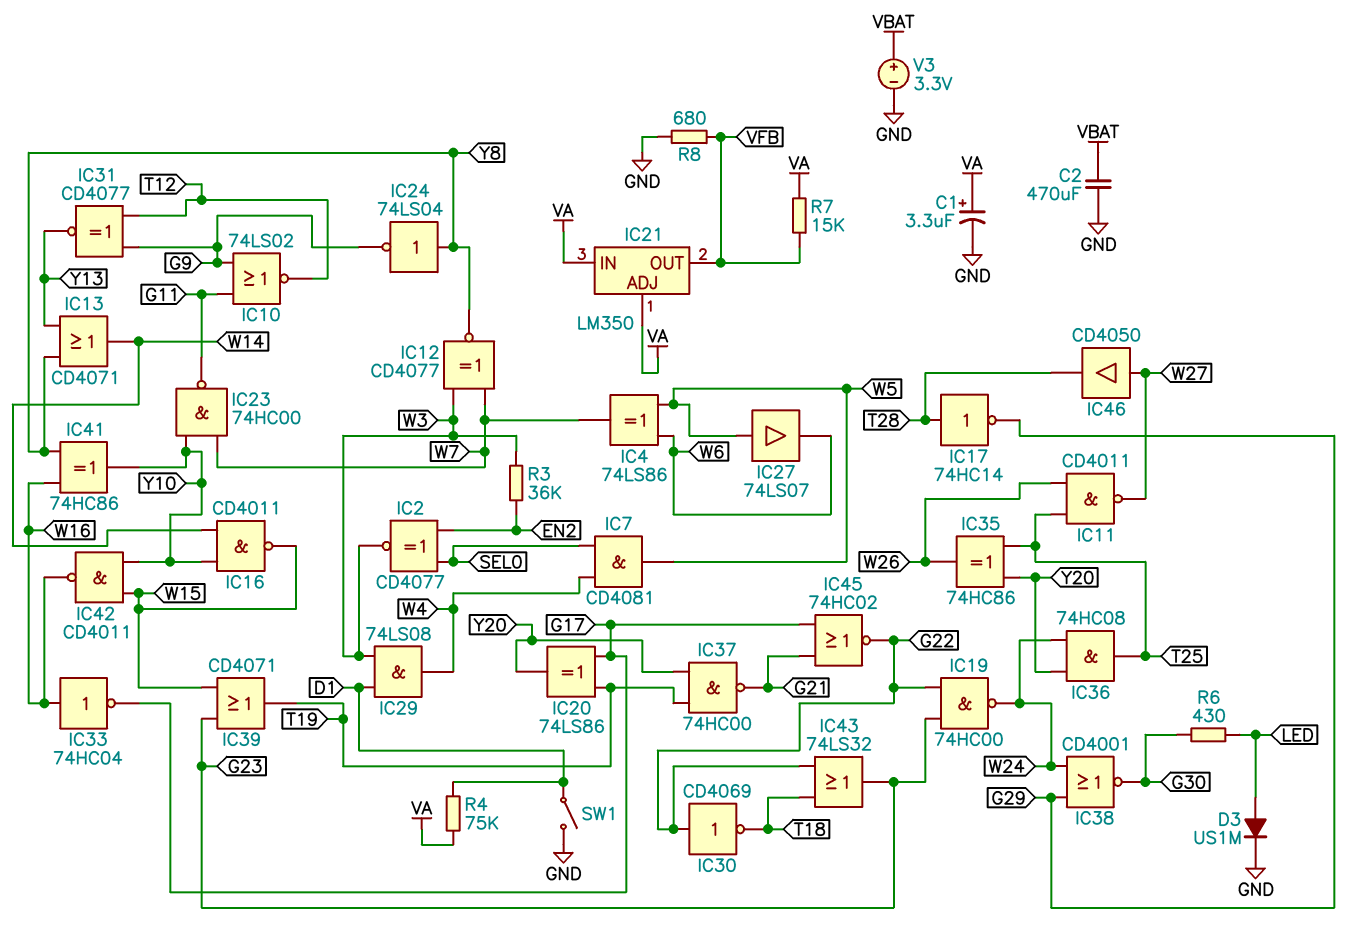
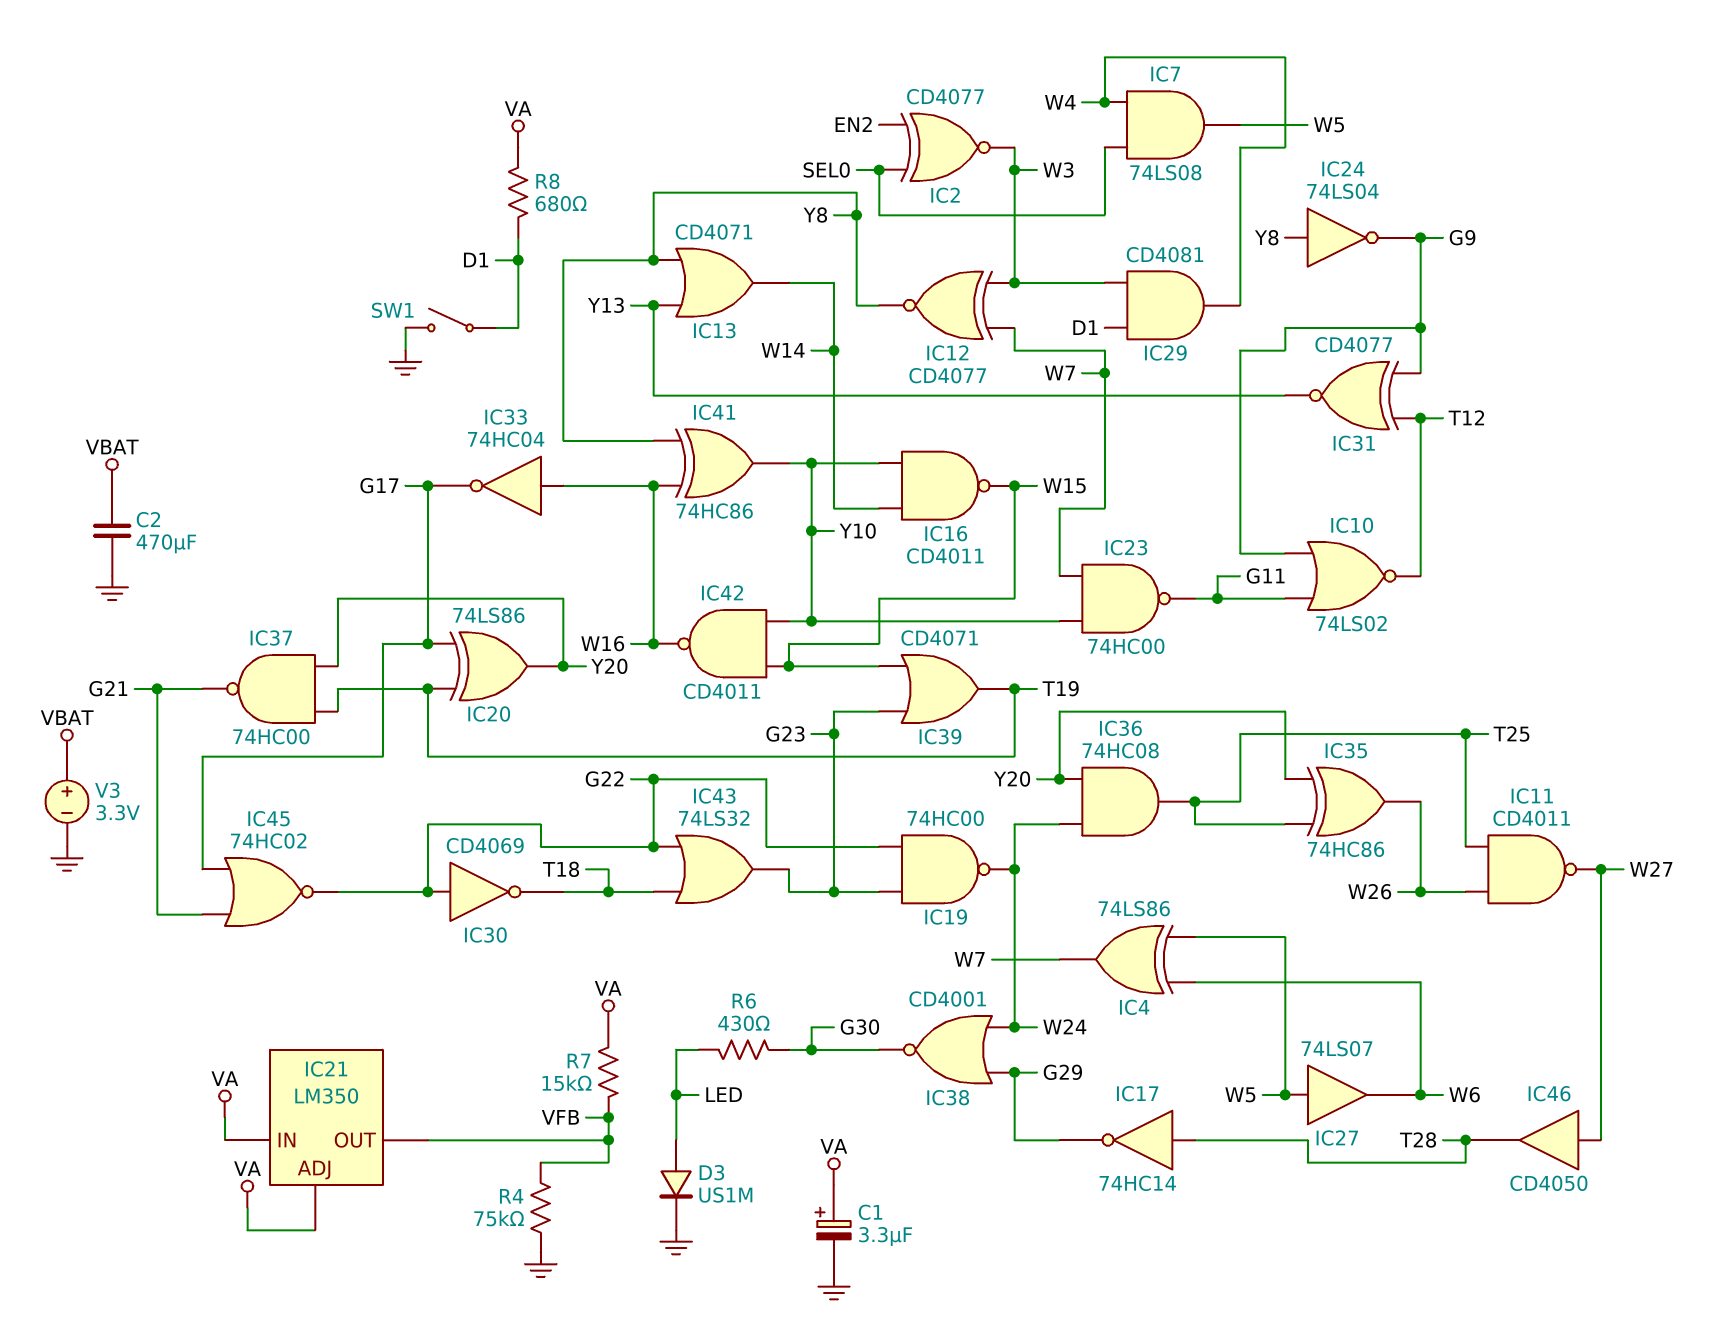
IC7: AND CD4081 (in SEL0, in W4, out W5) -> AND 74LS08 (in SEL0, in W4, out W5)
IC29: AND 74LS08 (in D1, in W3, out W4) -> AND CD4081 (in D1, in W3, out W4)
R3: 36k (EN2, W3) -> none
R4: 75k (D1, VA) -> 75k (GND, VFB)
R8: 680 (GND, VFB) -> 680 (D1, VA)

